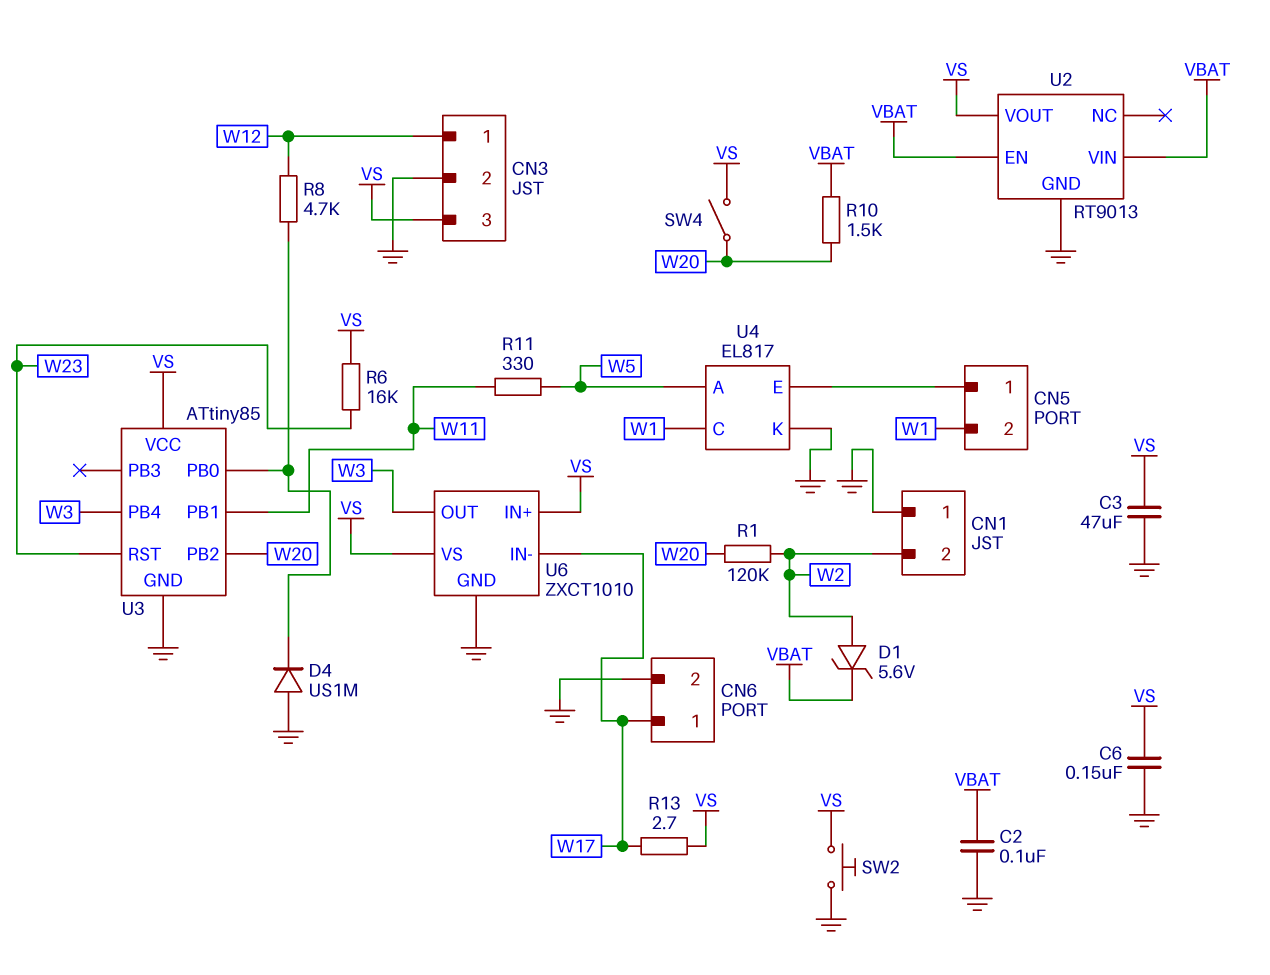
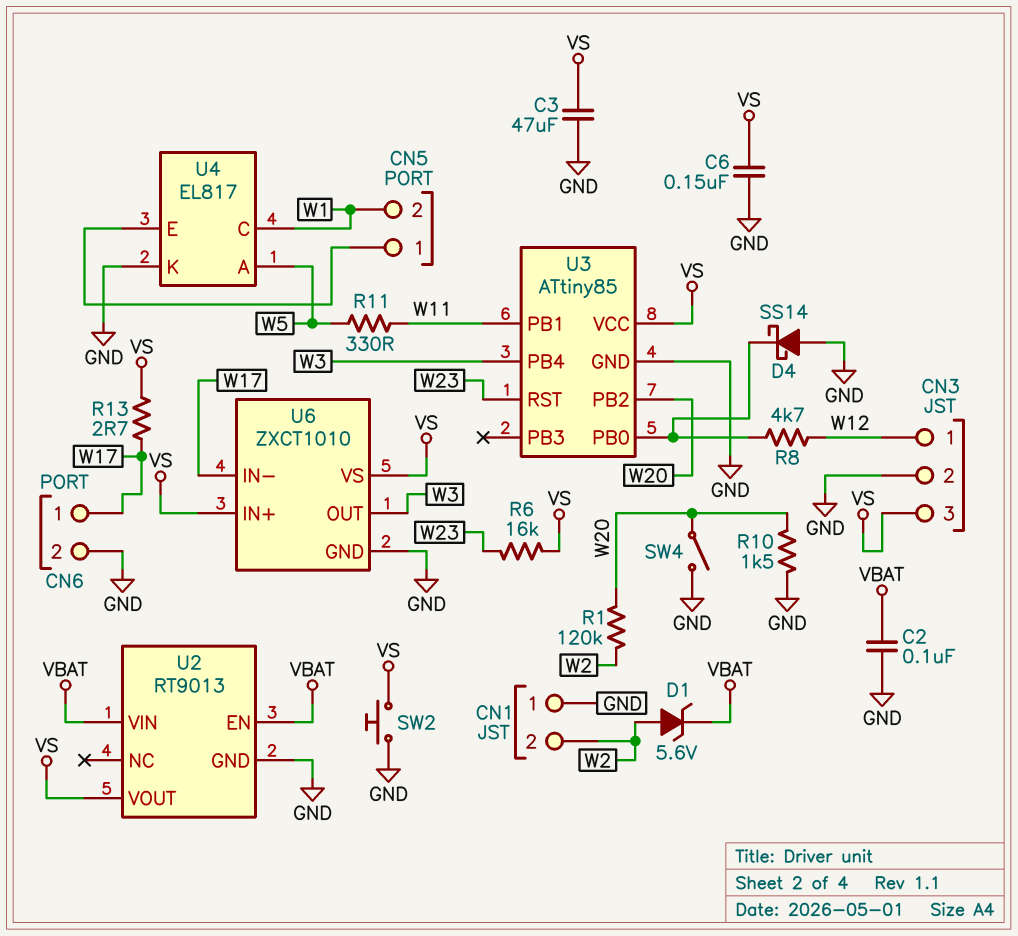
D4: diode US1M (A GND, K U3/PB0) -> schottky SS14 (A GND, K U3/PB0)
R10: 1.5k (VBAT, W20) -> 1.5k (GND, W20)
SW4: switch (VS, W20) -> switch (GND, W20)

